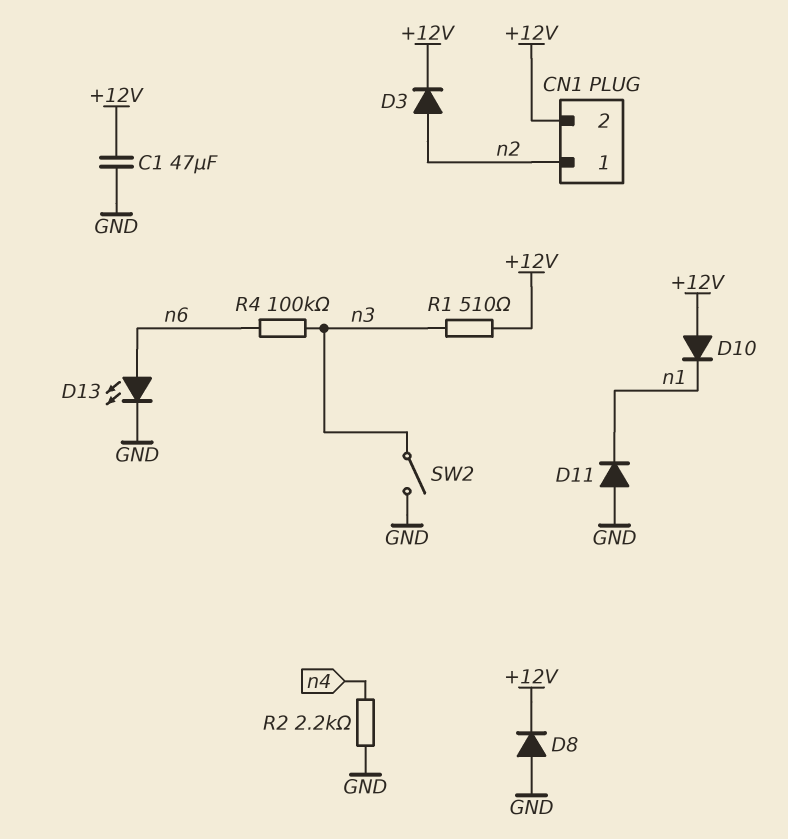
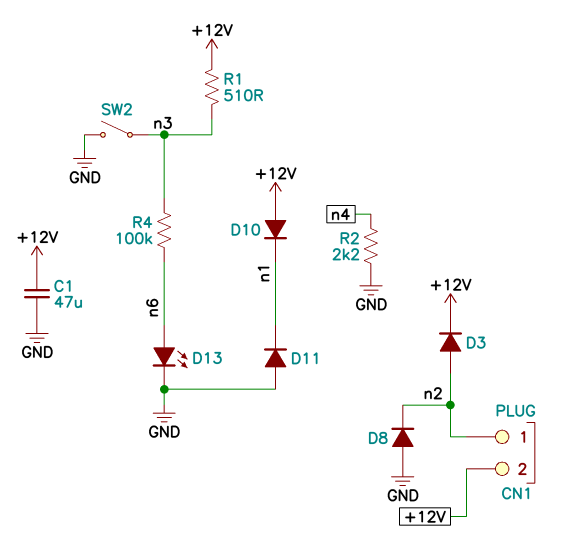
D8: diode (A GND, K +12V) -> diode (A GND, K n2)

